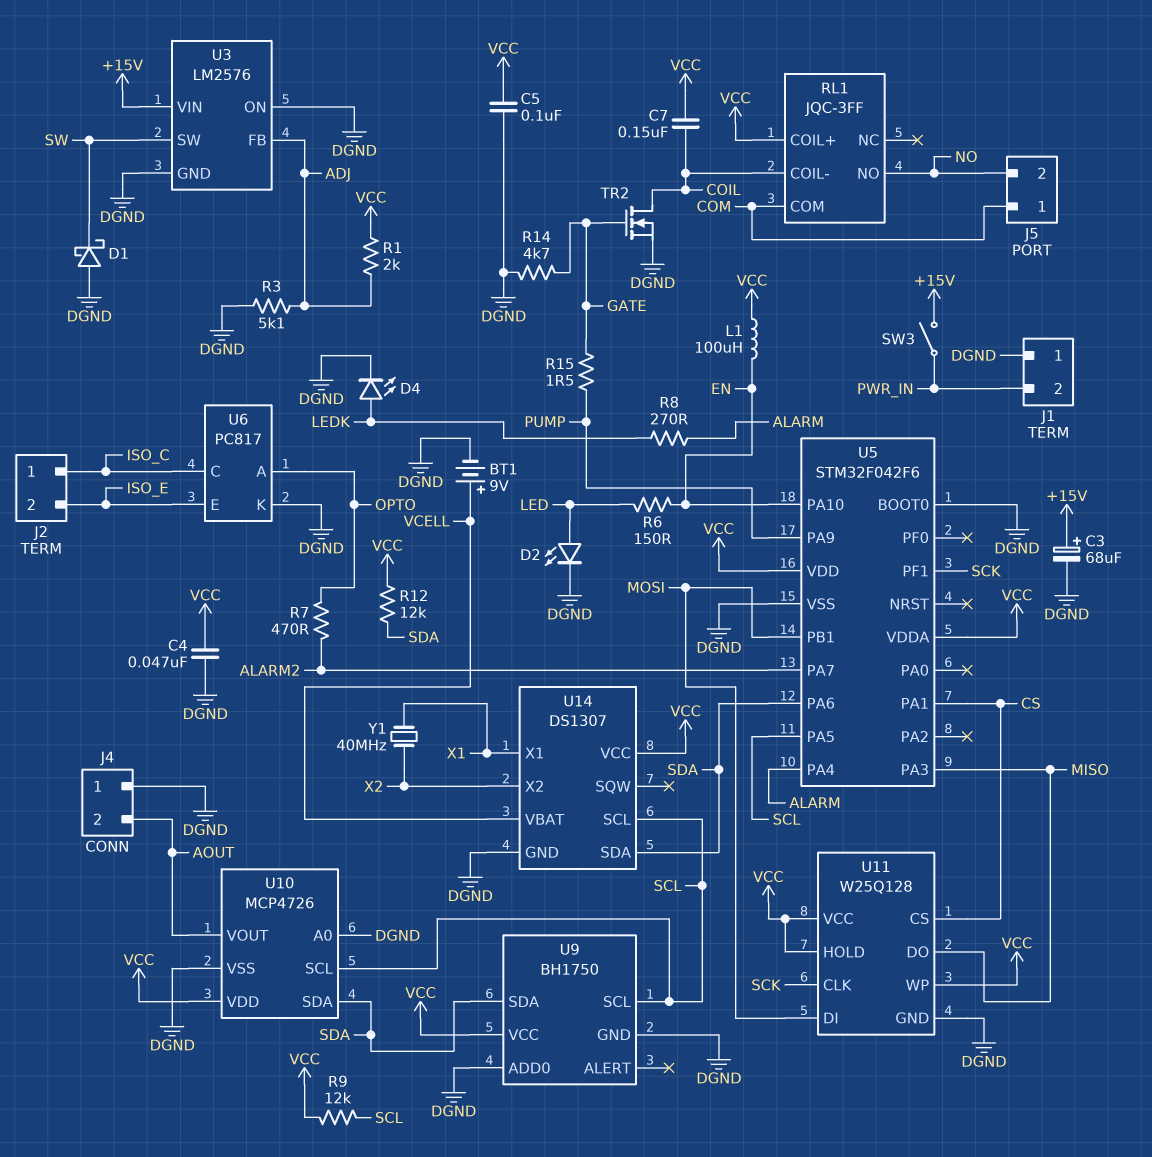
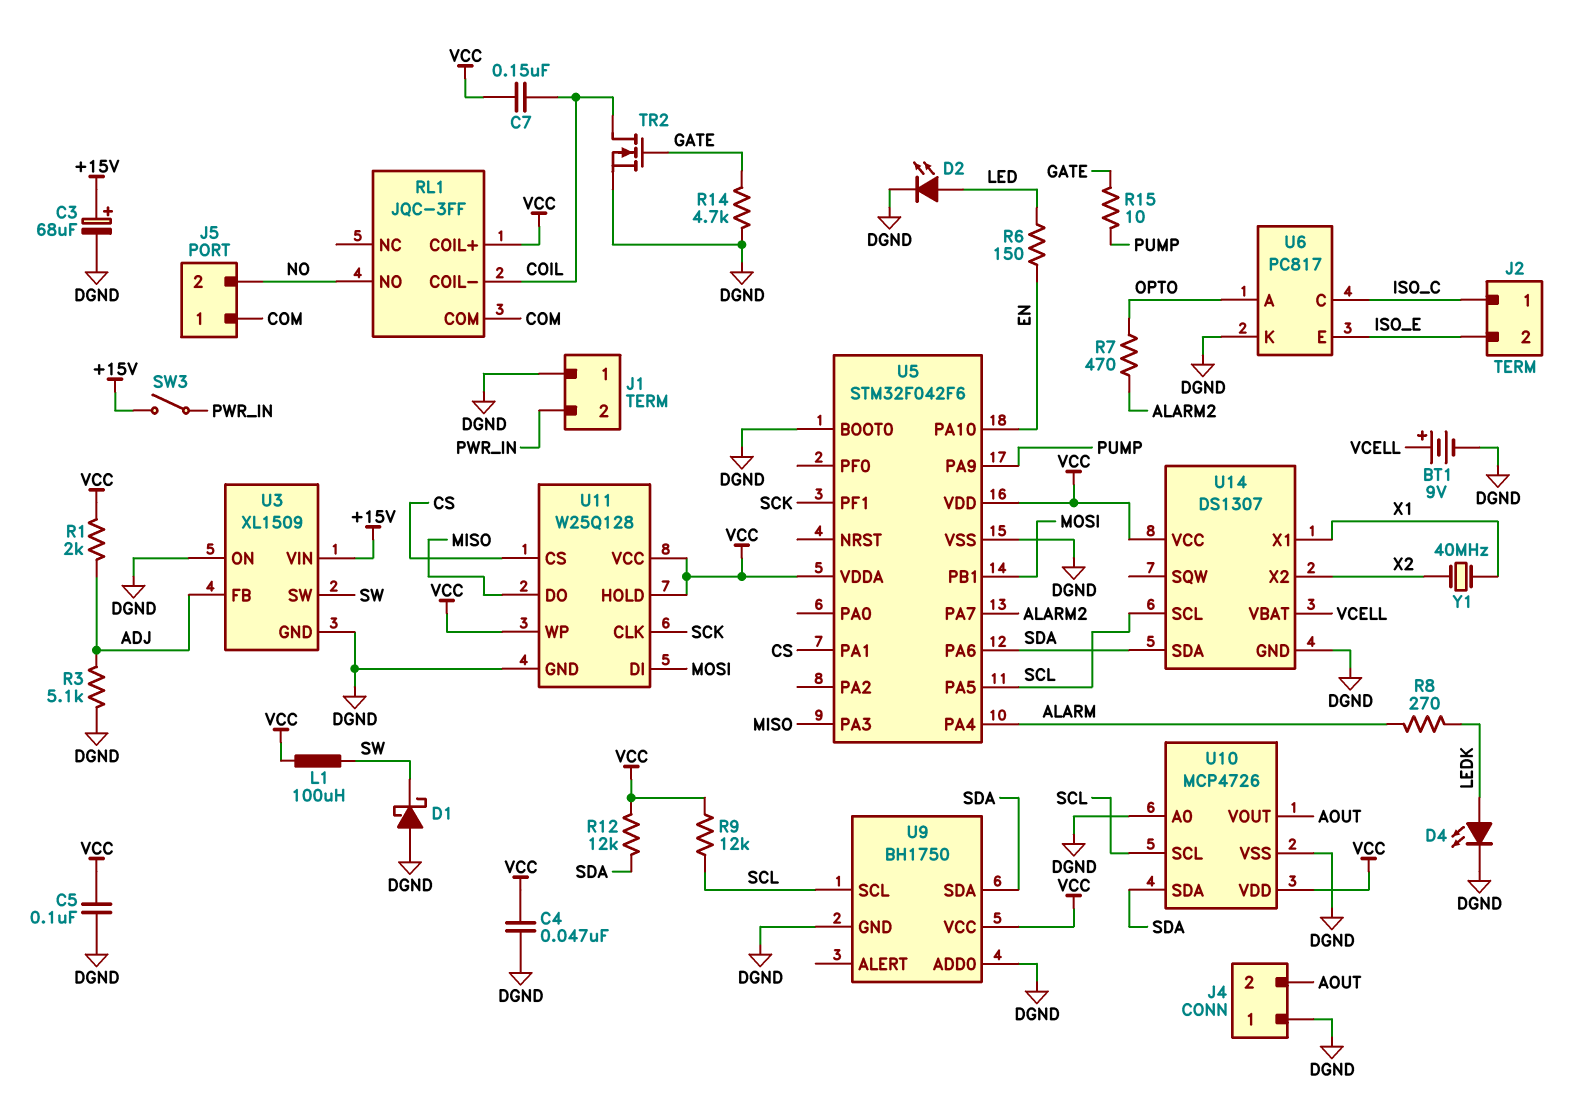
L1: 100uH (EN, VCC) -> 100uH (SW, VCC)
R15: 1.5 (GATE, PUMP) -> 10 (GATE, PUMP)
U3: LM2576 -> XL1509

